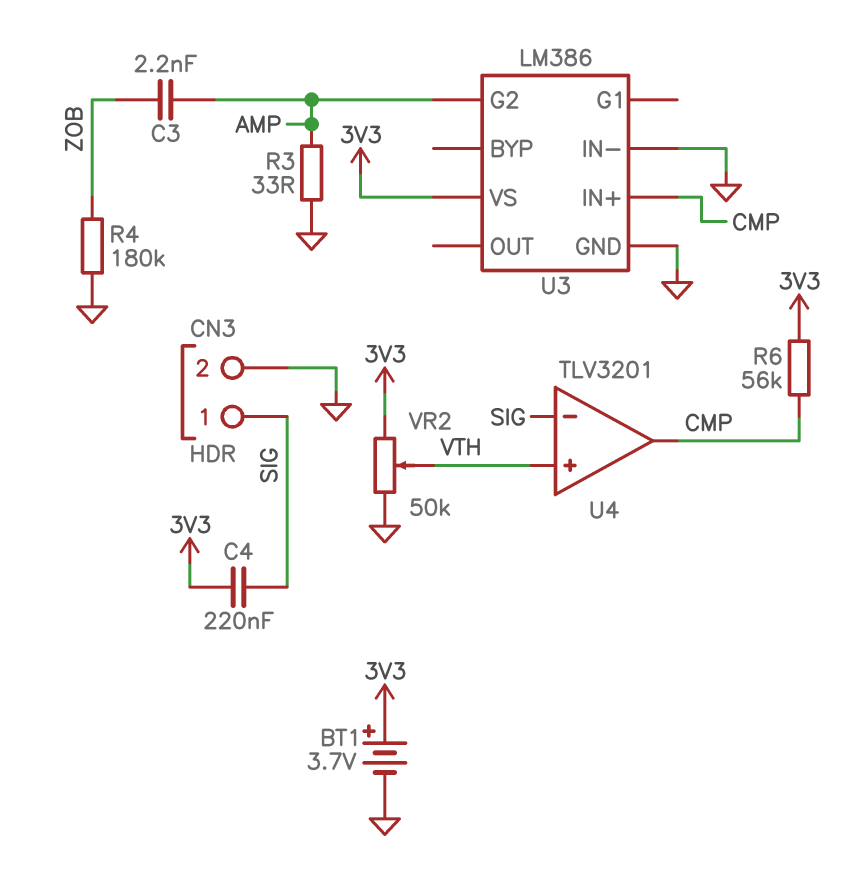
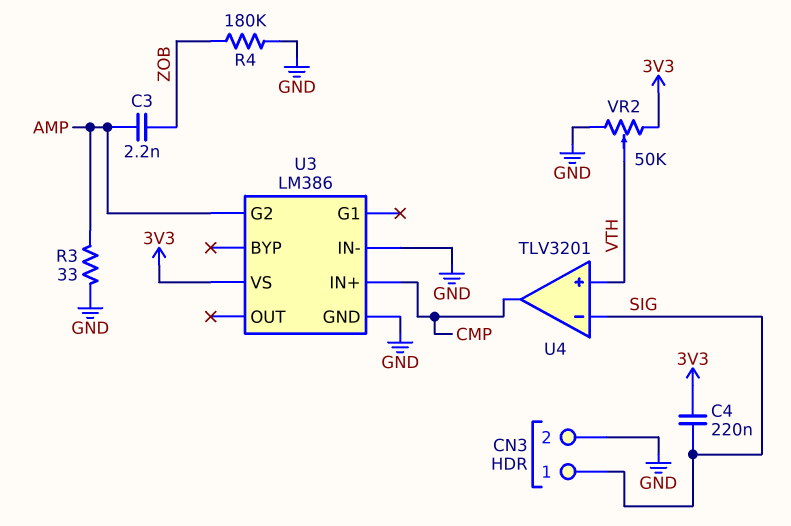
BT1: 3.7V (plus 3V3, minus GND) -> none
R6: 56k (3V3, CMP) -> none

